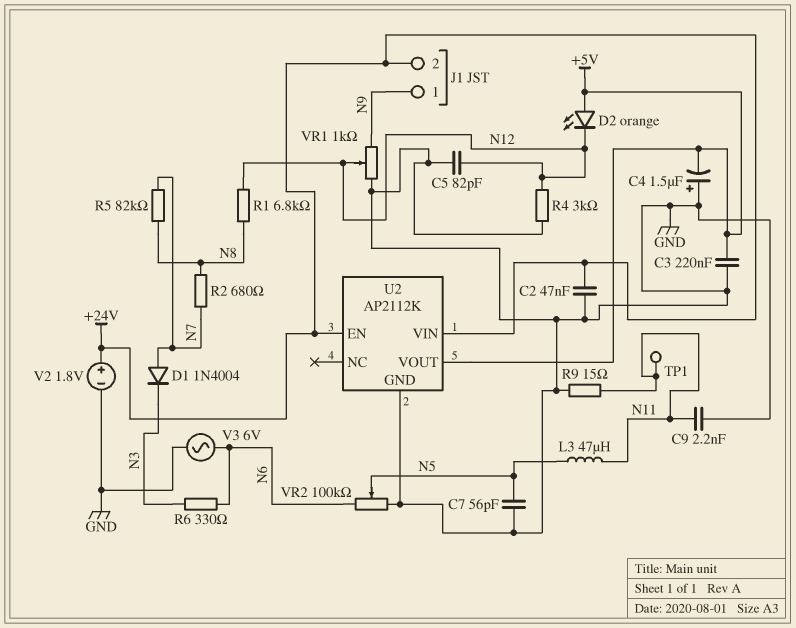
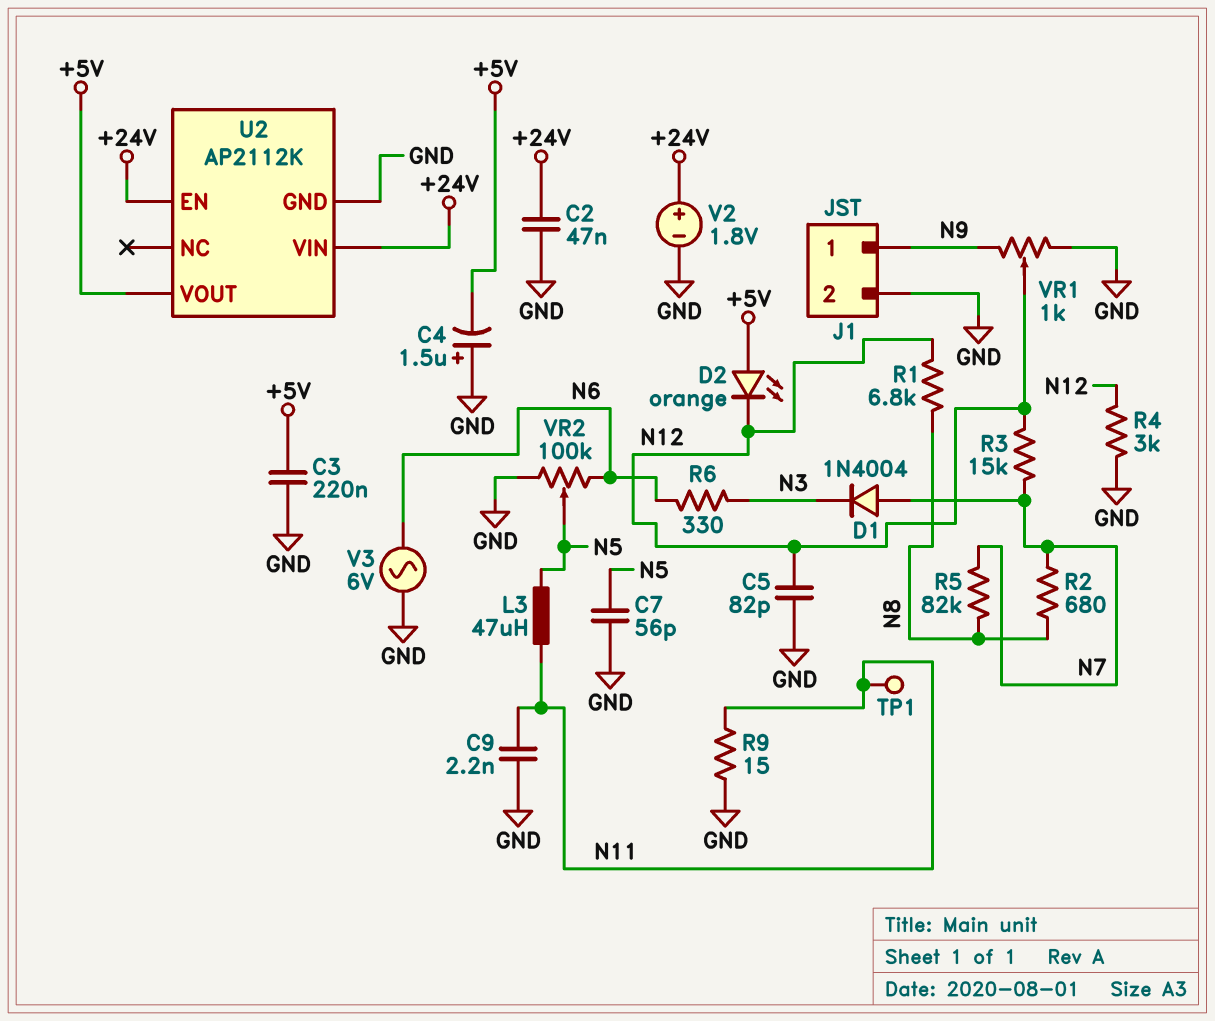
J1 pin 2: +24V -> GND
R3: none -> 15k (N7, N12)

